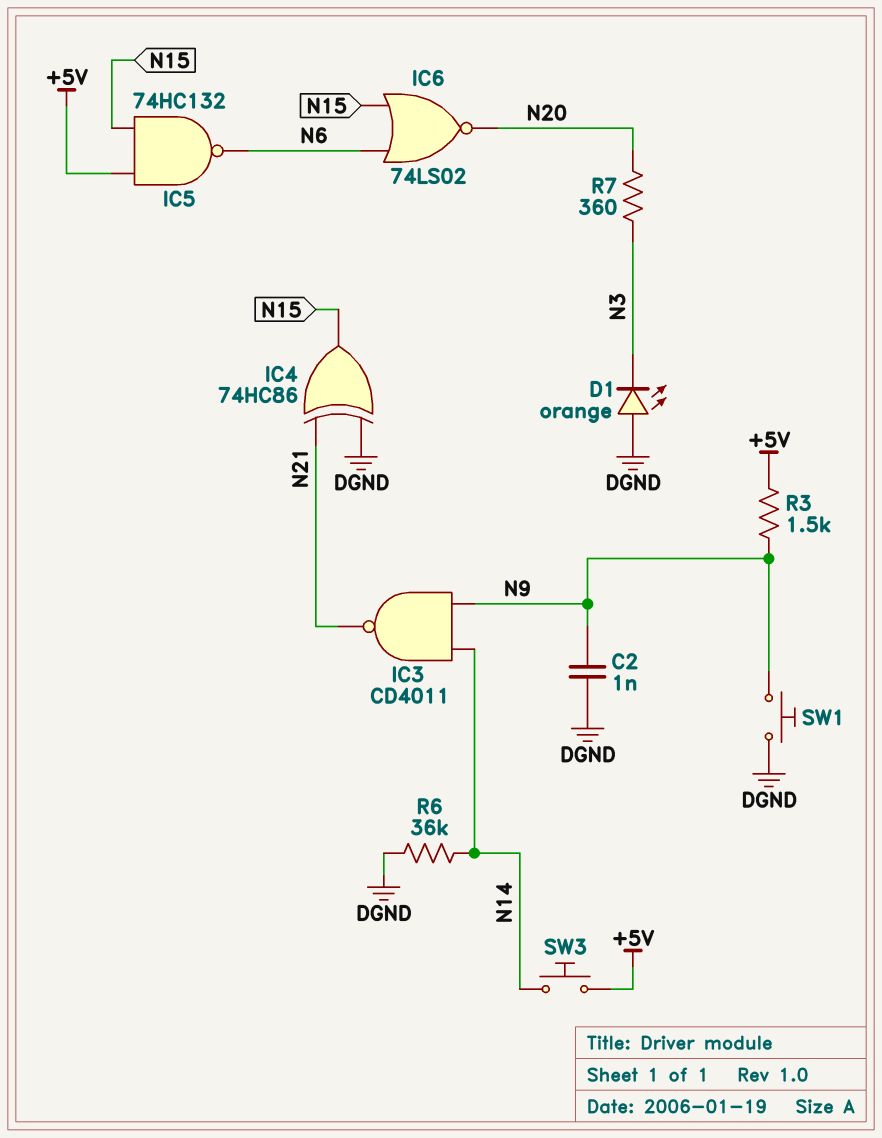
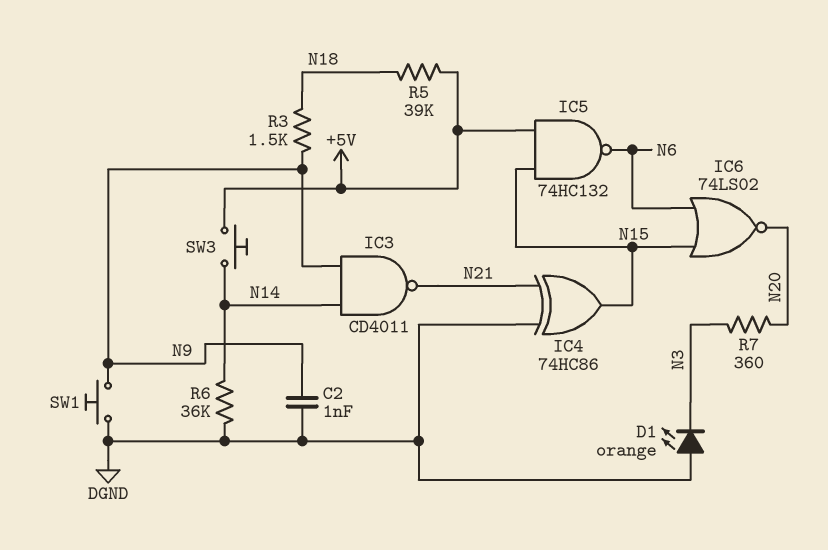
R3: 1.5k (+5V, N9) -> 1.5k (N9, N18)
R5: none -> 39k (+5V, N18)

